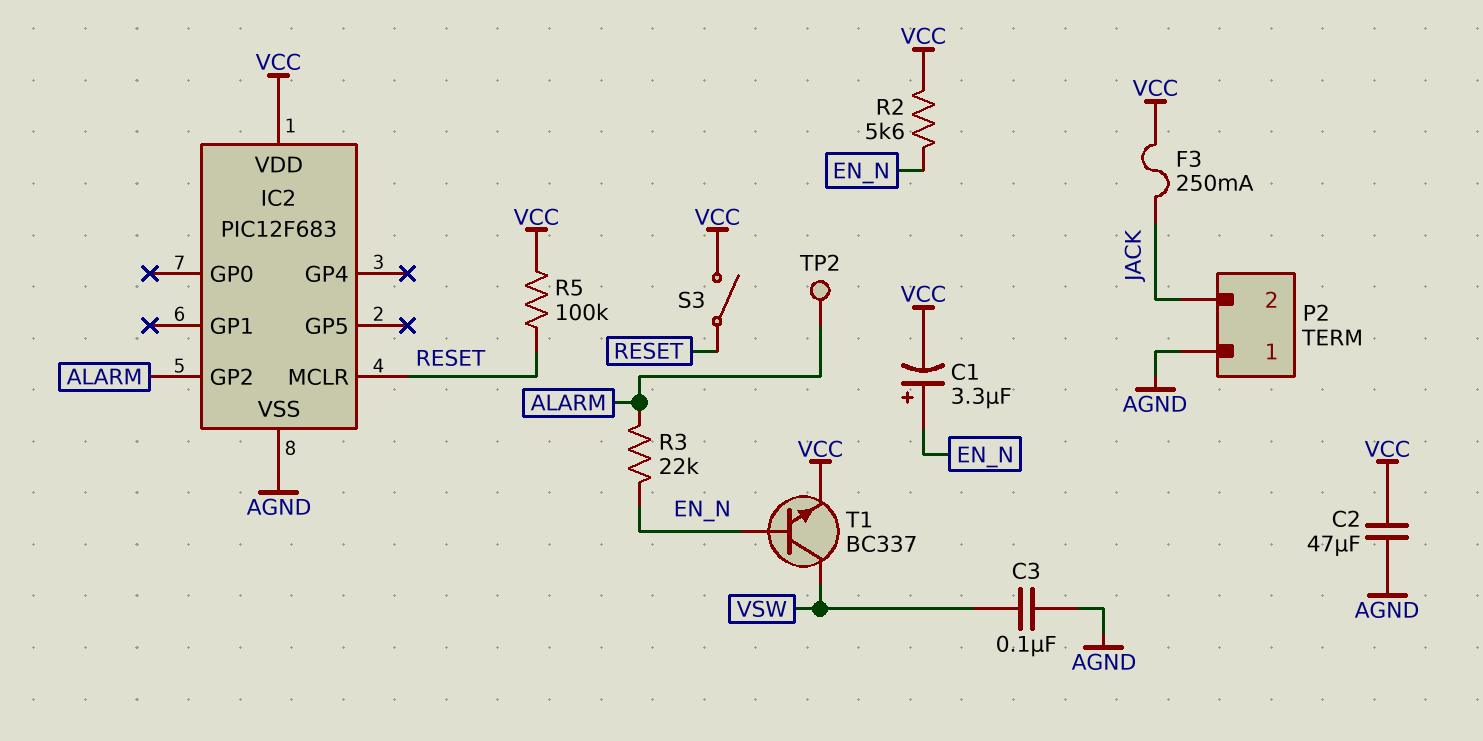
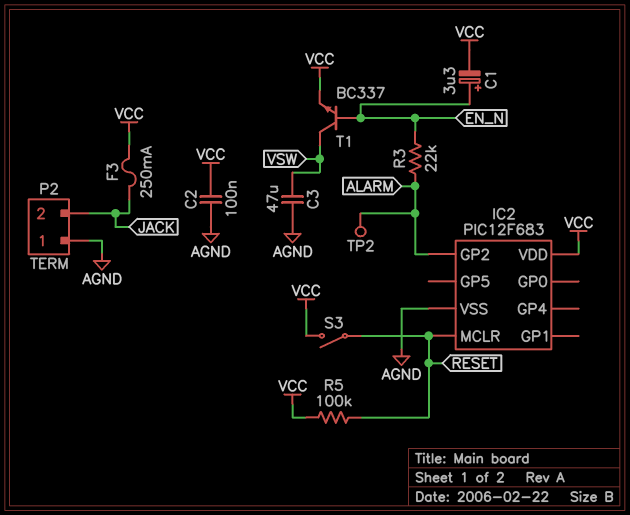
C2: 47uF (AGND, VCC) -> 100nF (AGND, VCC)
C3: 100nF (AGND, VSW) -> 47uF (AGND, VSW)
R2: 5.6k (EN_N, VCC) -> none

